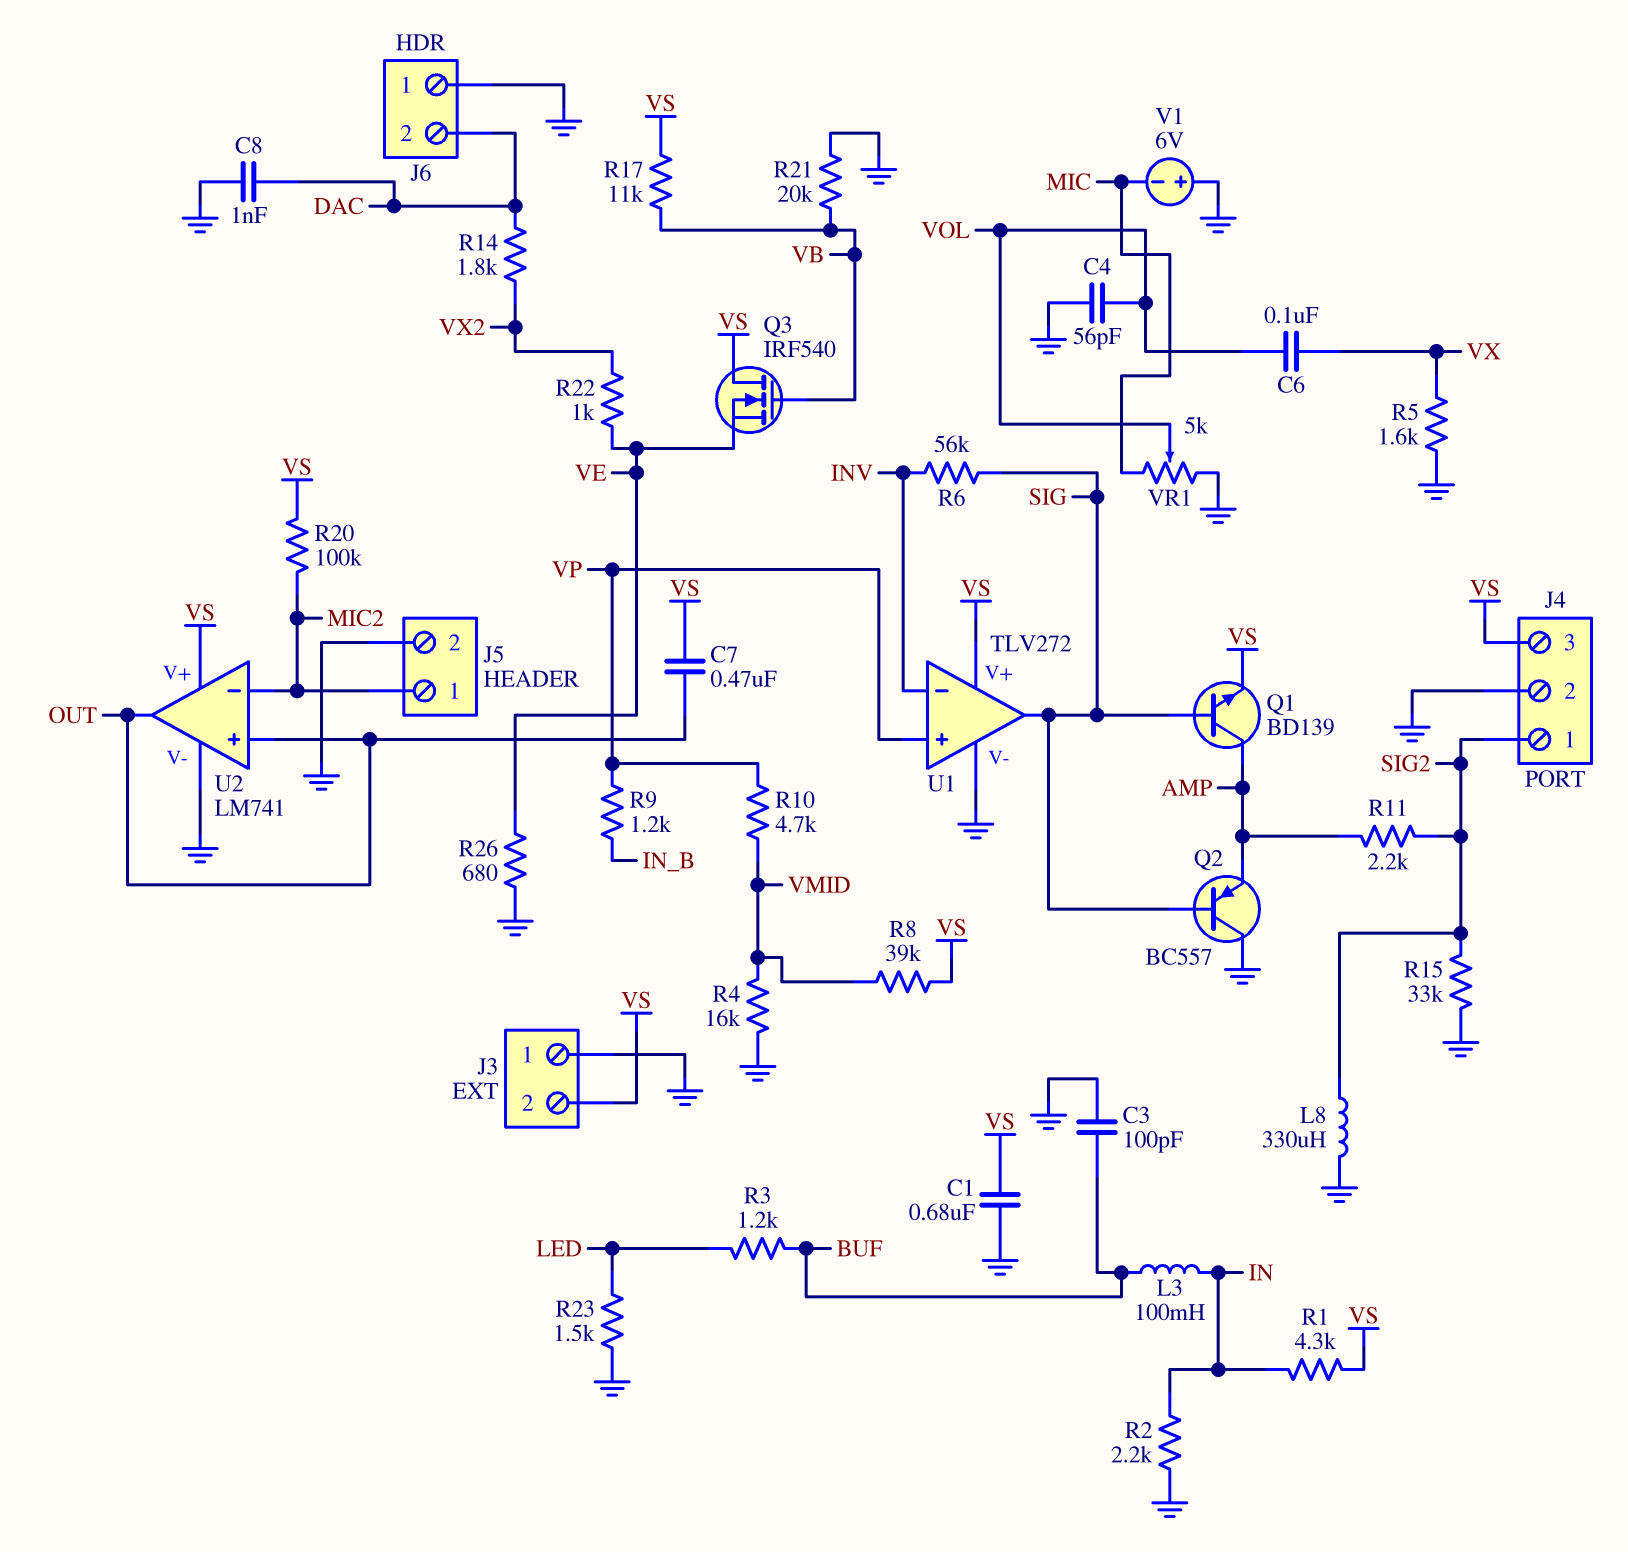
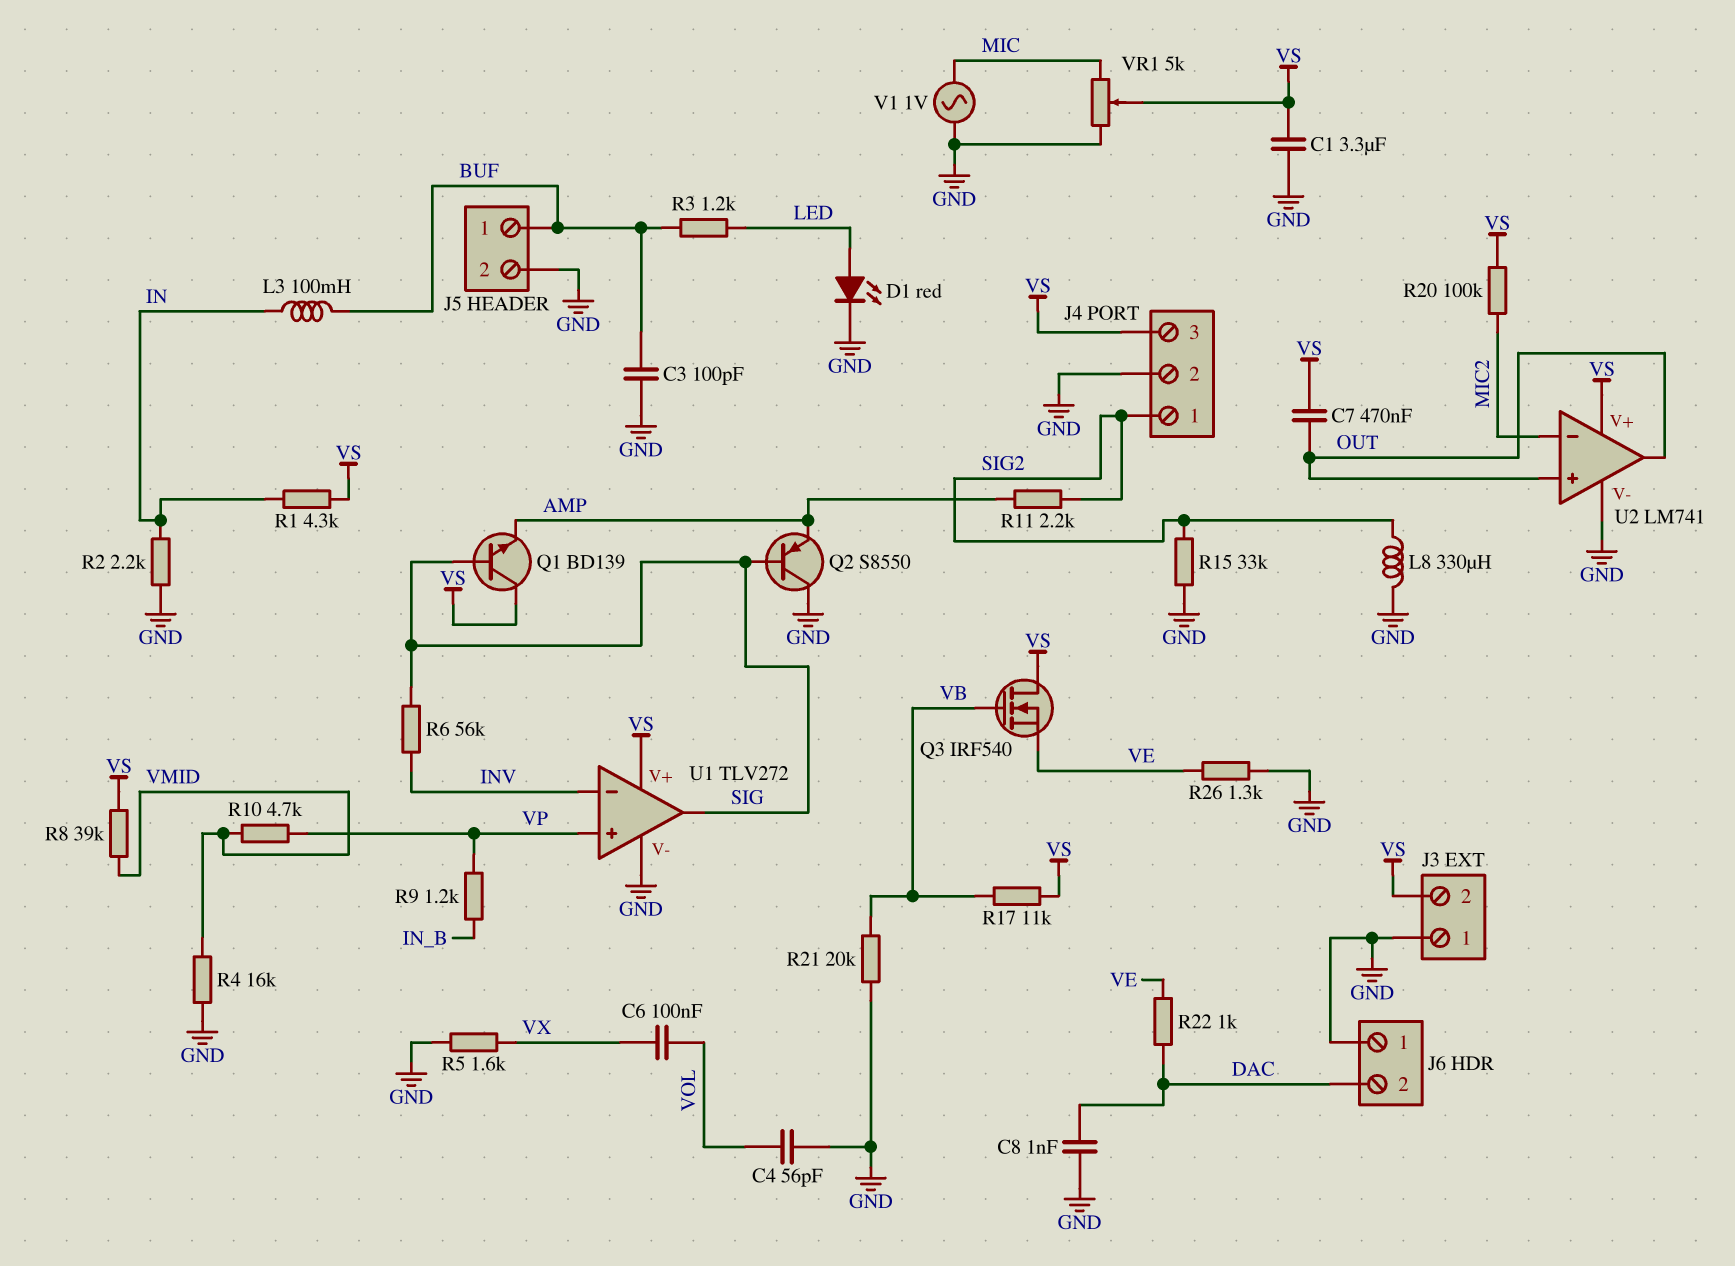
C1: 680nF (GND, VS) -> 3.3uF (GND, VS)
D1: none -> LED red (A LED, K GND)
J5 pin 1: MIC2 -> BUF
Q1: NPN BD139 (B SIG, C AMP, E VS) -> NPN BD139 (B SIG, C VS, E AMP)
Q2: PNP BC557 (B SIG, C GND, E AMP) -> PNP S8550 (B SIG, C GND, E AMP)
R14: 1.8k (DAC, VX2) -> none
R22: 1k (VE, VX2) -> 1k (DAC, VE)
R23: 1.5k (GND, LED) -> none
R26: 680 (GND, VE) -> 1.3k (GND, VE)
V1: 6V (plus GND, minus MIC) -> AC 1V (GND, MIC)
VR1: 5k (GND, MIC, wiper VOL) -> 5k (GND, MIC, wiper VS)

